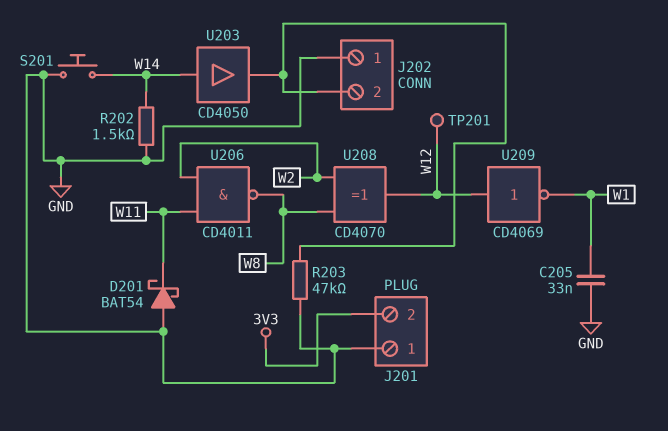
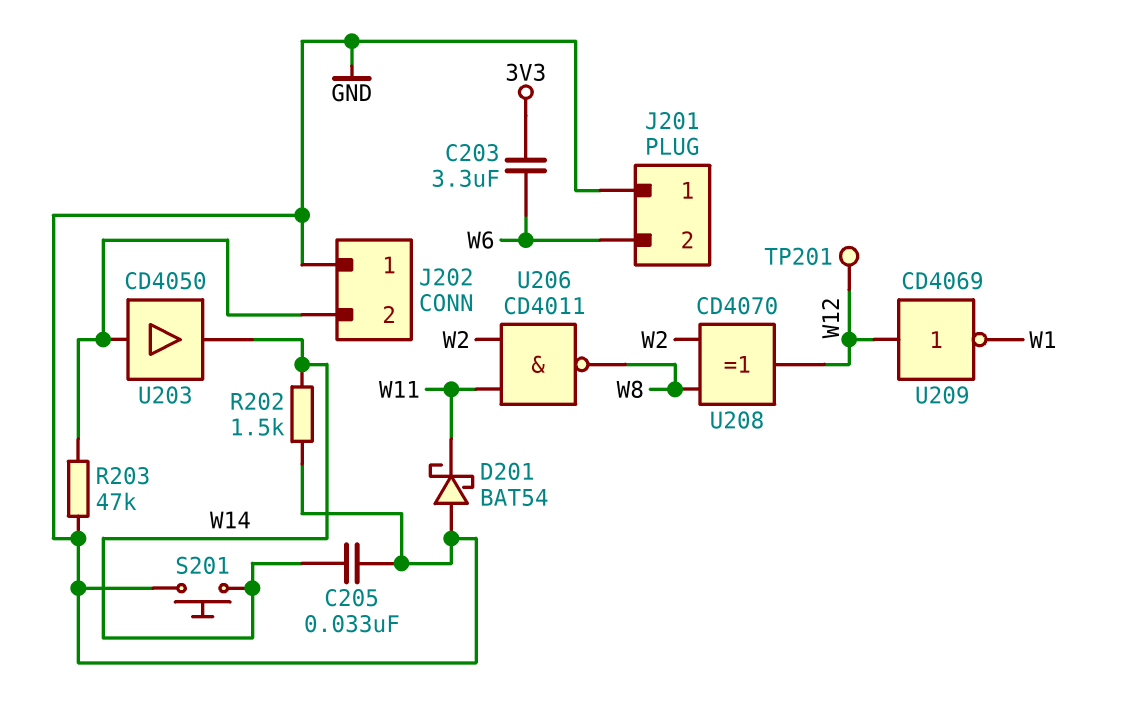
C203: none -> 3.3uF (3V3, W6)
C205: 33nF (GND, W1) -> 33nF (GND, W14)
J201 pin 2: 3V3 -> W6
U203: buffer CD4050 (in W14, out J202/2) -> buffer CD4050 (in J202/2, out W14)

